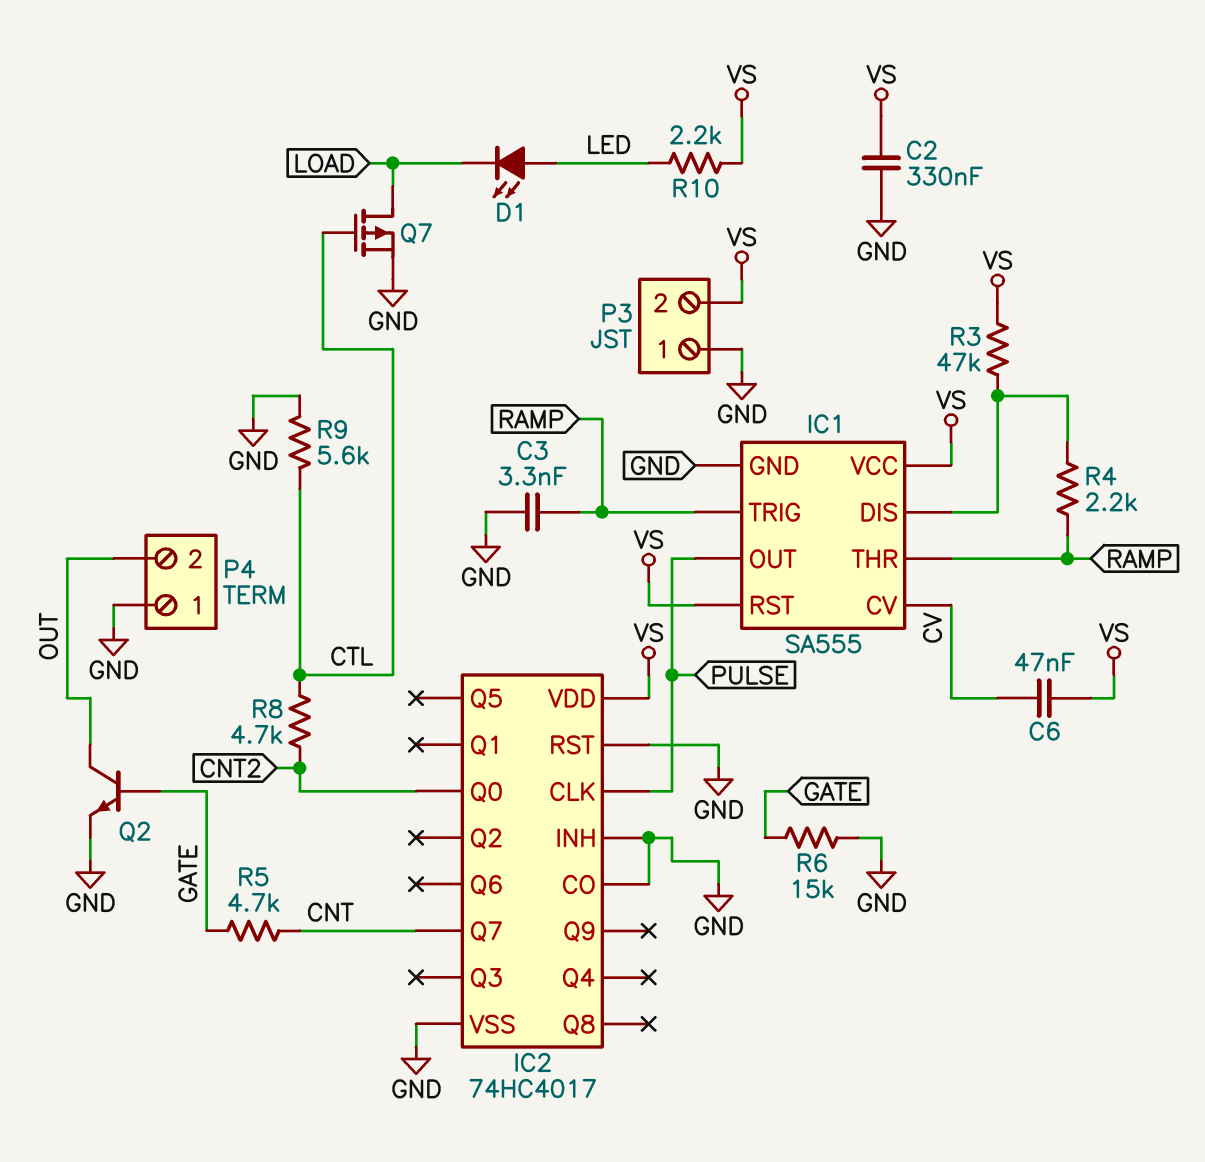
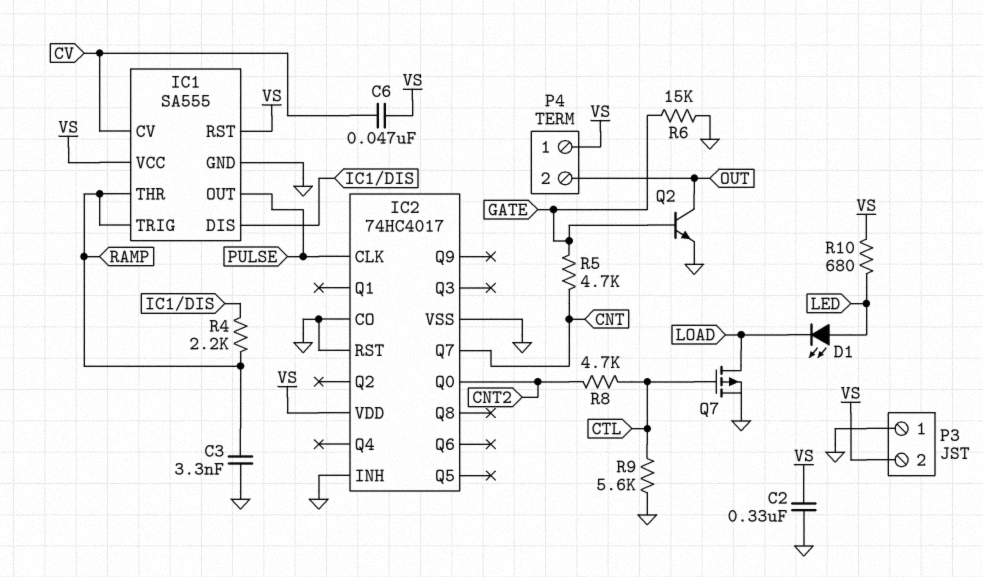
P4 pin 1: GND -> VS
R3: 47k (IC1/DIS, VS) -> none
R10: 2.2k (LED, VS) -> 680 (LED, VS)

